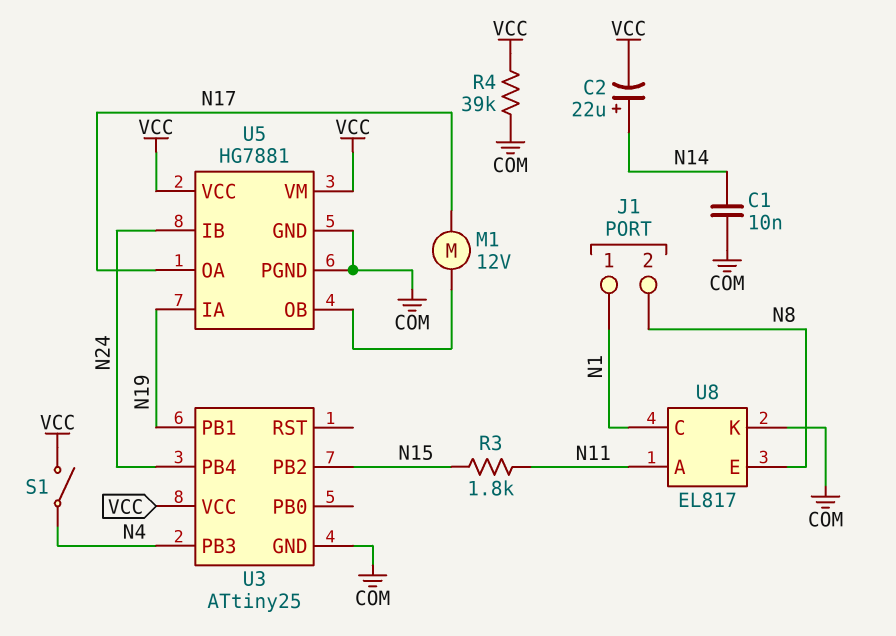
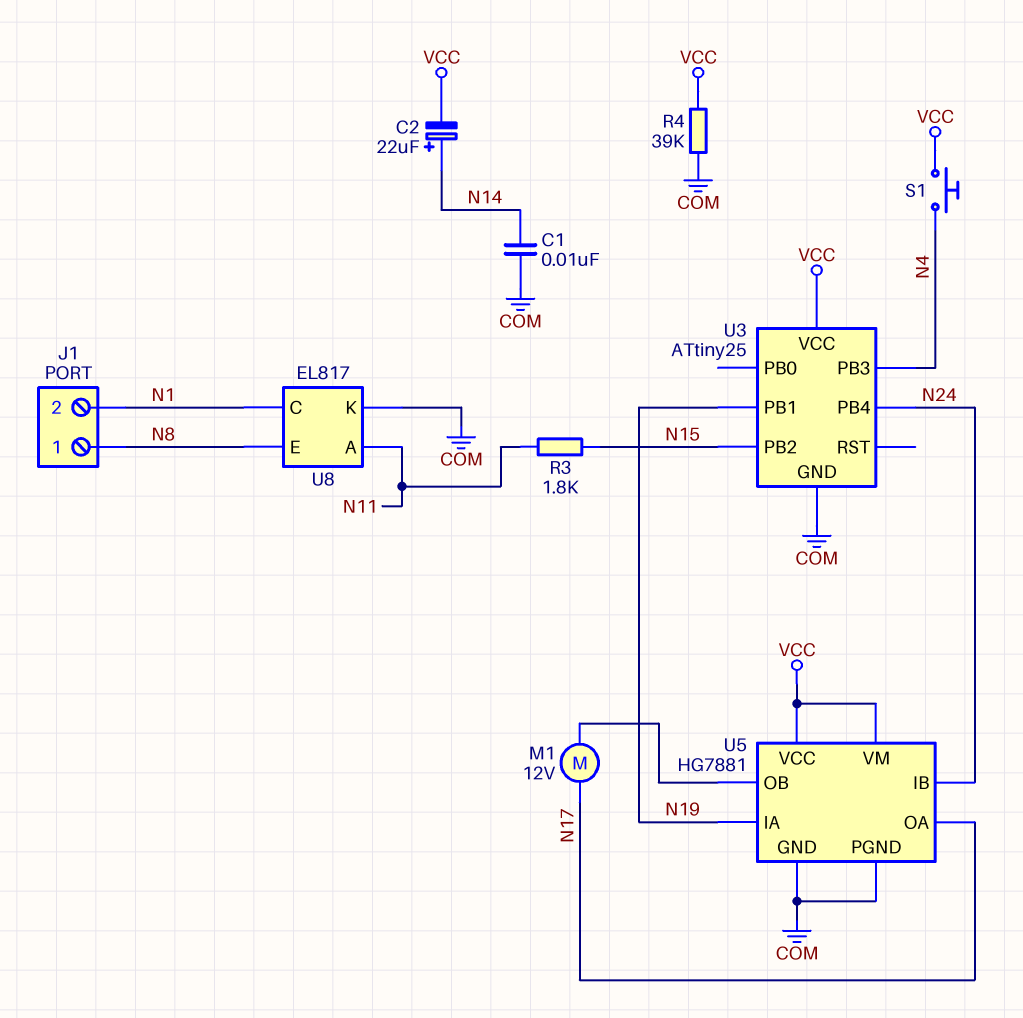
J1 pin 1: N1 -> N8
J1 pin 2: N8 -> N1
S1: switch (N4, VCC) -> button (N4, VCC)

